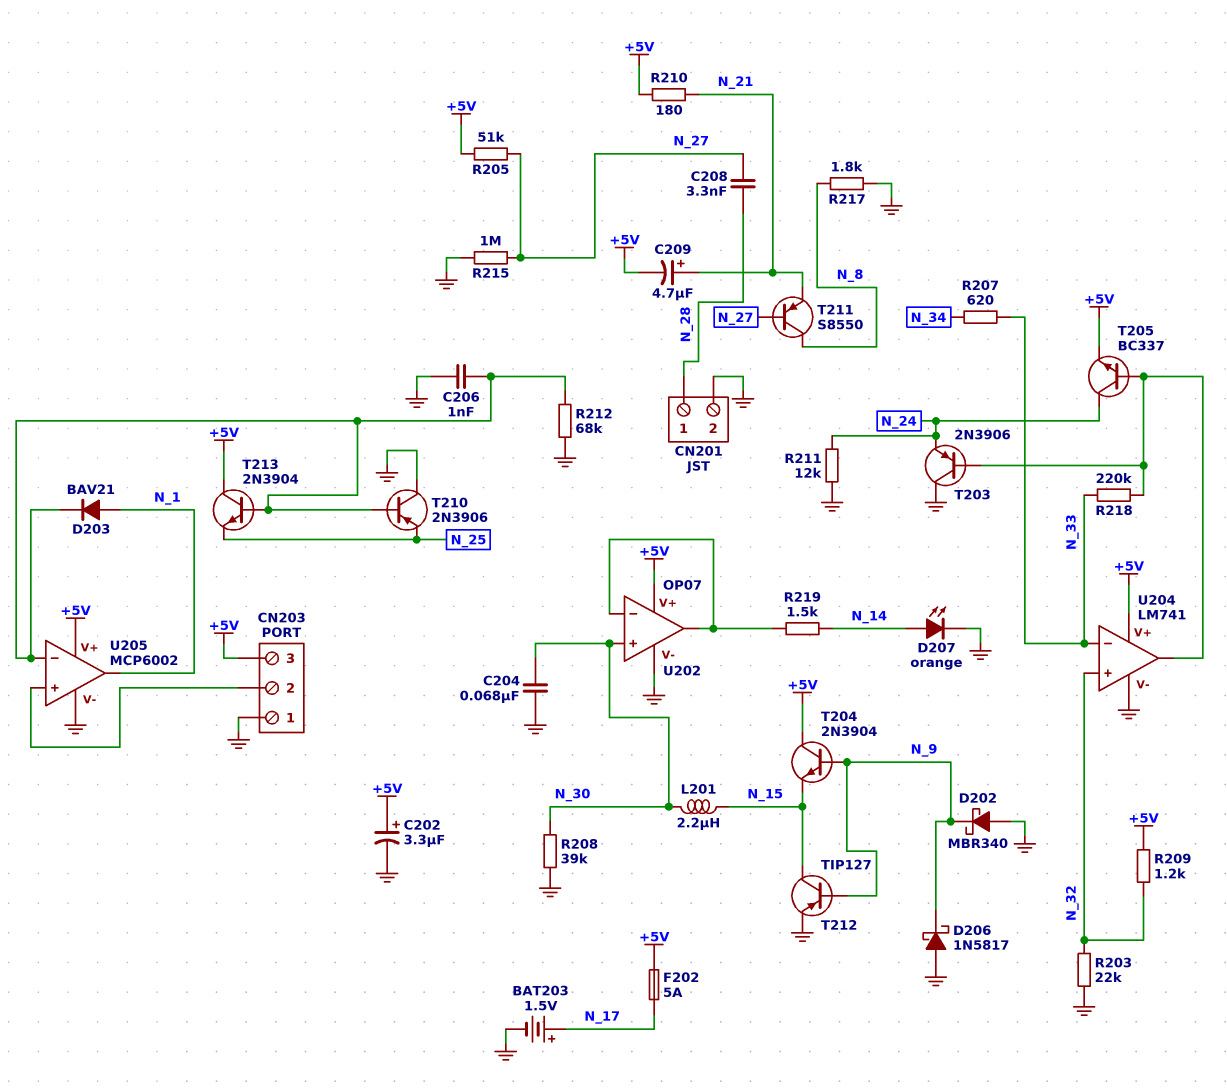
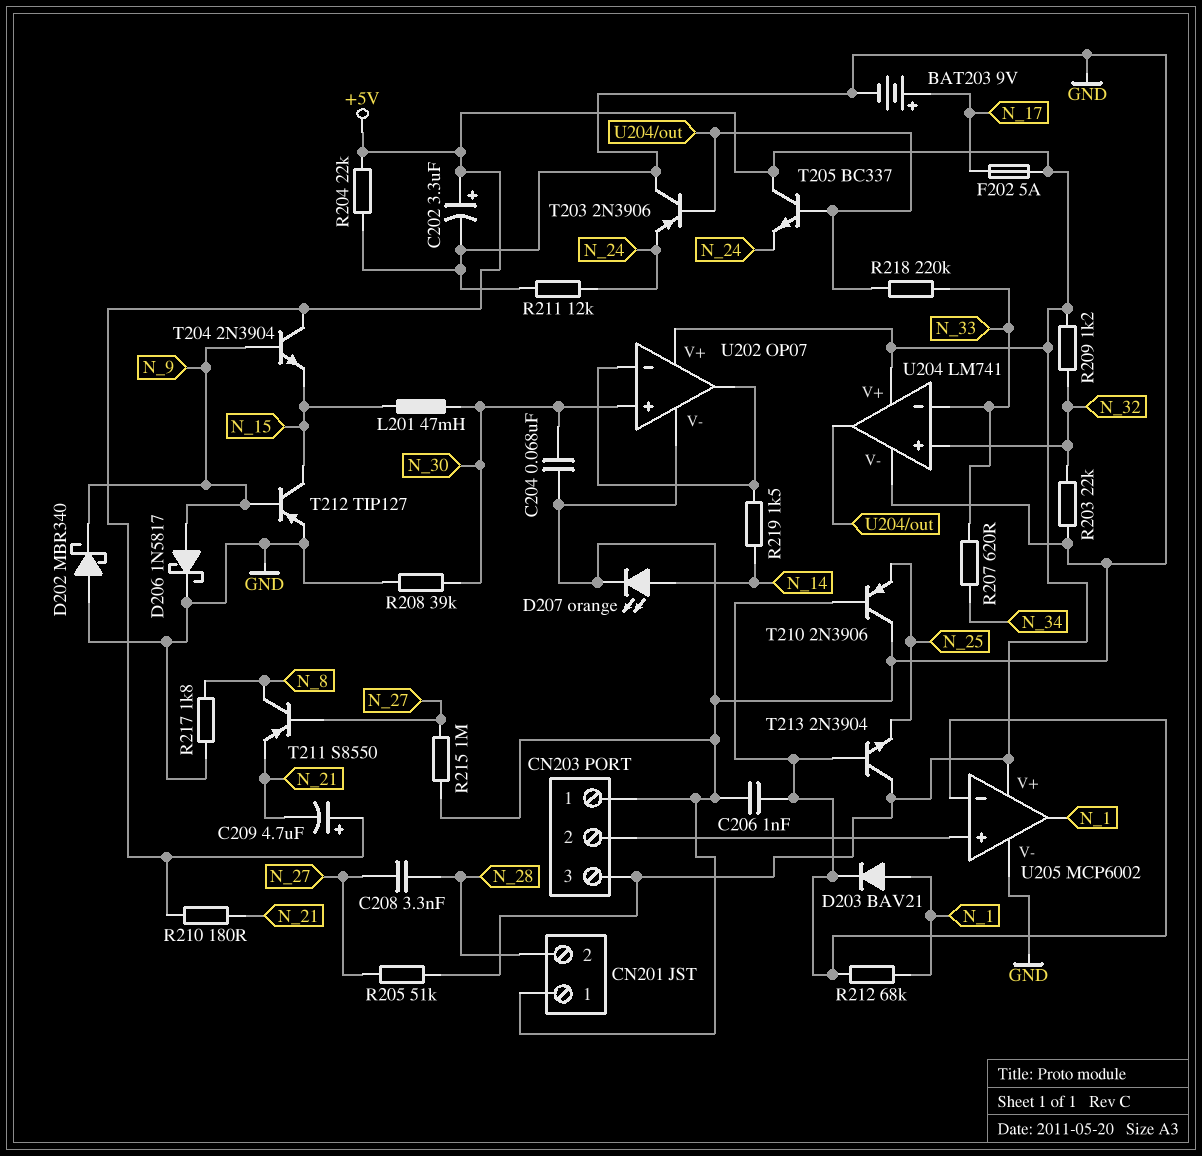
BAT203: 1.5V (plus N_17, minus GND) -> 9V (plus N_17, minus GND)
C209: 4.7uF (plus N_21, minus +5V) -> 4.7uF (plus +5V, minus N_21)
CN201 pin 1: N_28 -> GND
CN201 pin 2: GND -> N_28
D206: schottky 1N5817 (A GND, K N_9) -> schottky 1N5817 (A N_9, K GND)
L201: 2.2uH (N_15, N_30) -> 47mH (N_15, N_30)
R204: none -> 22k (+5V, GND)
R212: 68k (GND, U205/in-) -> 68k (N_1, U205/in-)
T205: NPN BC337 (B U204/out, C N_24, E +5V) -> NPN BC337 (B U204/out, C +5V, E N_24)

